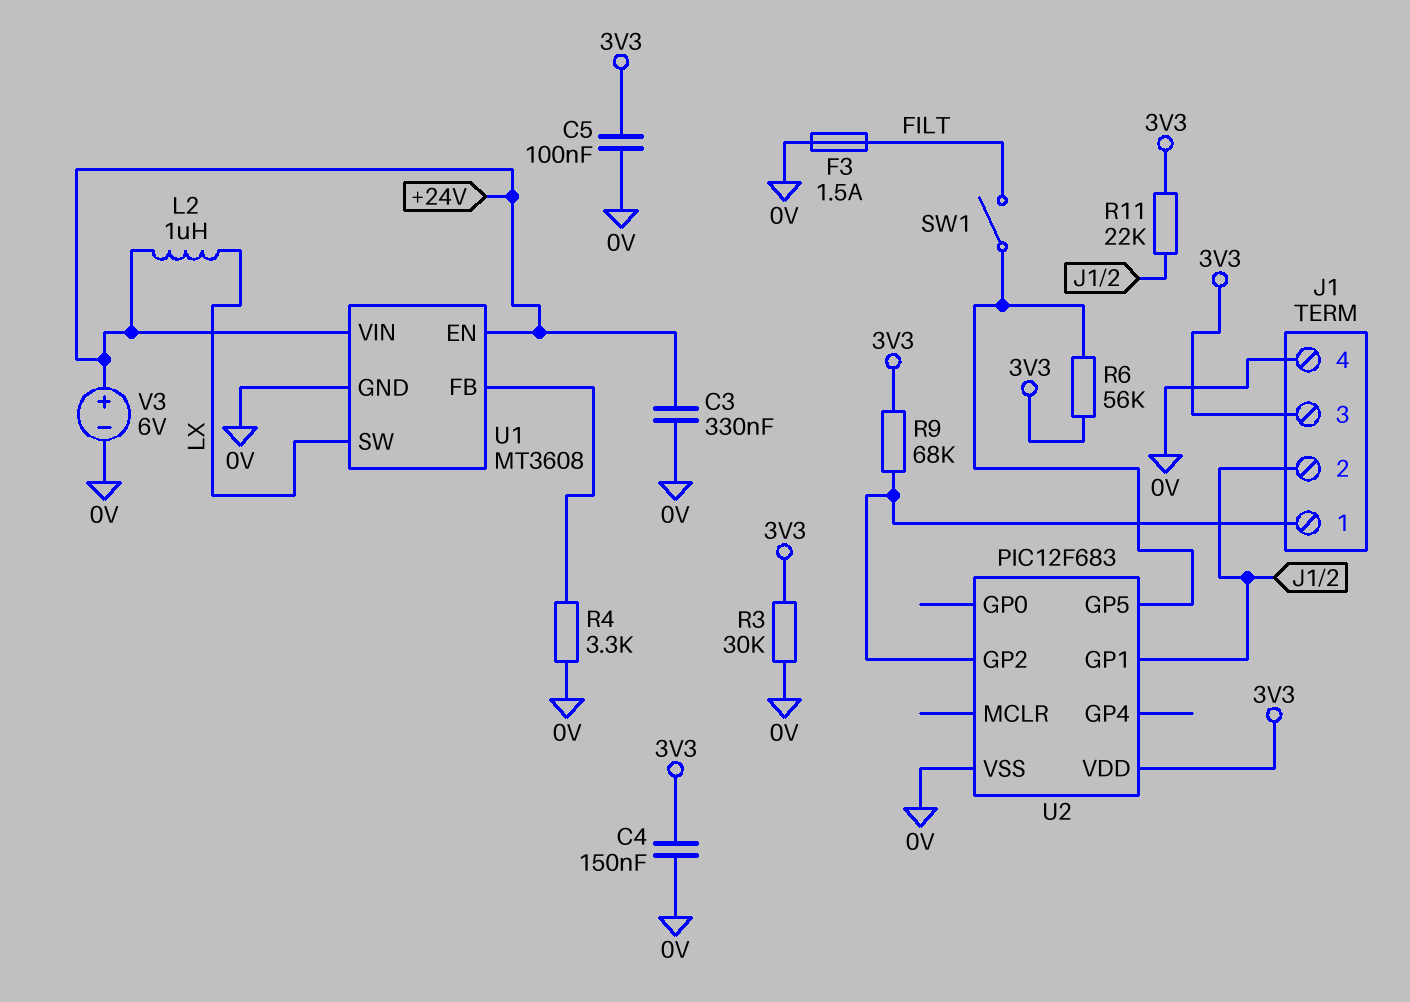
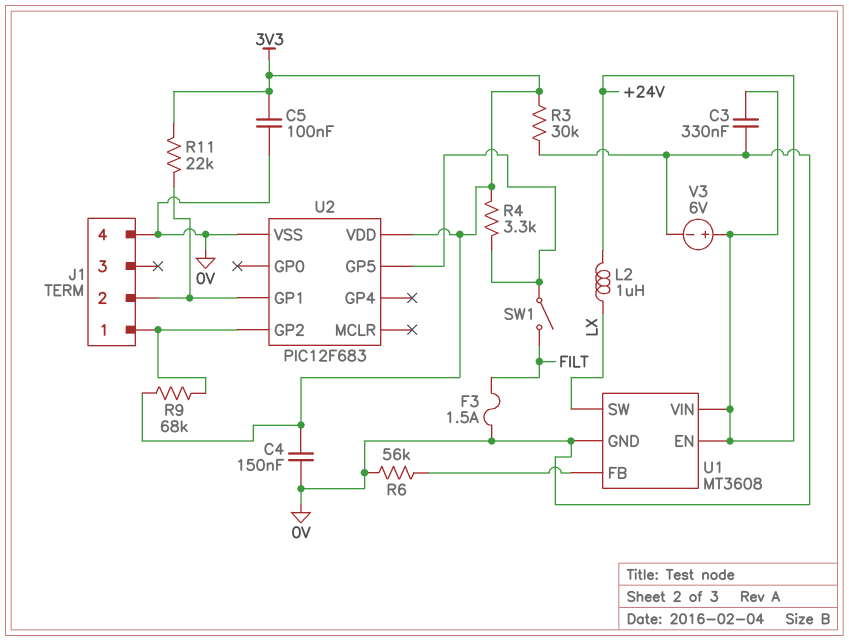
J1 pin 3: 3V3 -> none
R4: 3.3k (0V, U1/FB) -> 3.3k (3V3, U2/GP5)
R6: 56k (3V3, U2/GP5) -> 56k (0V, U1/FB)

